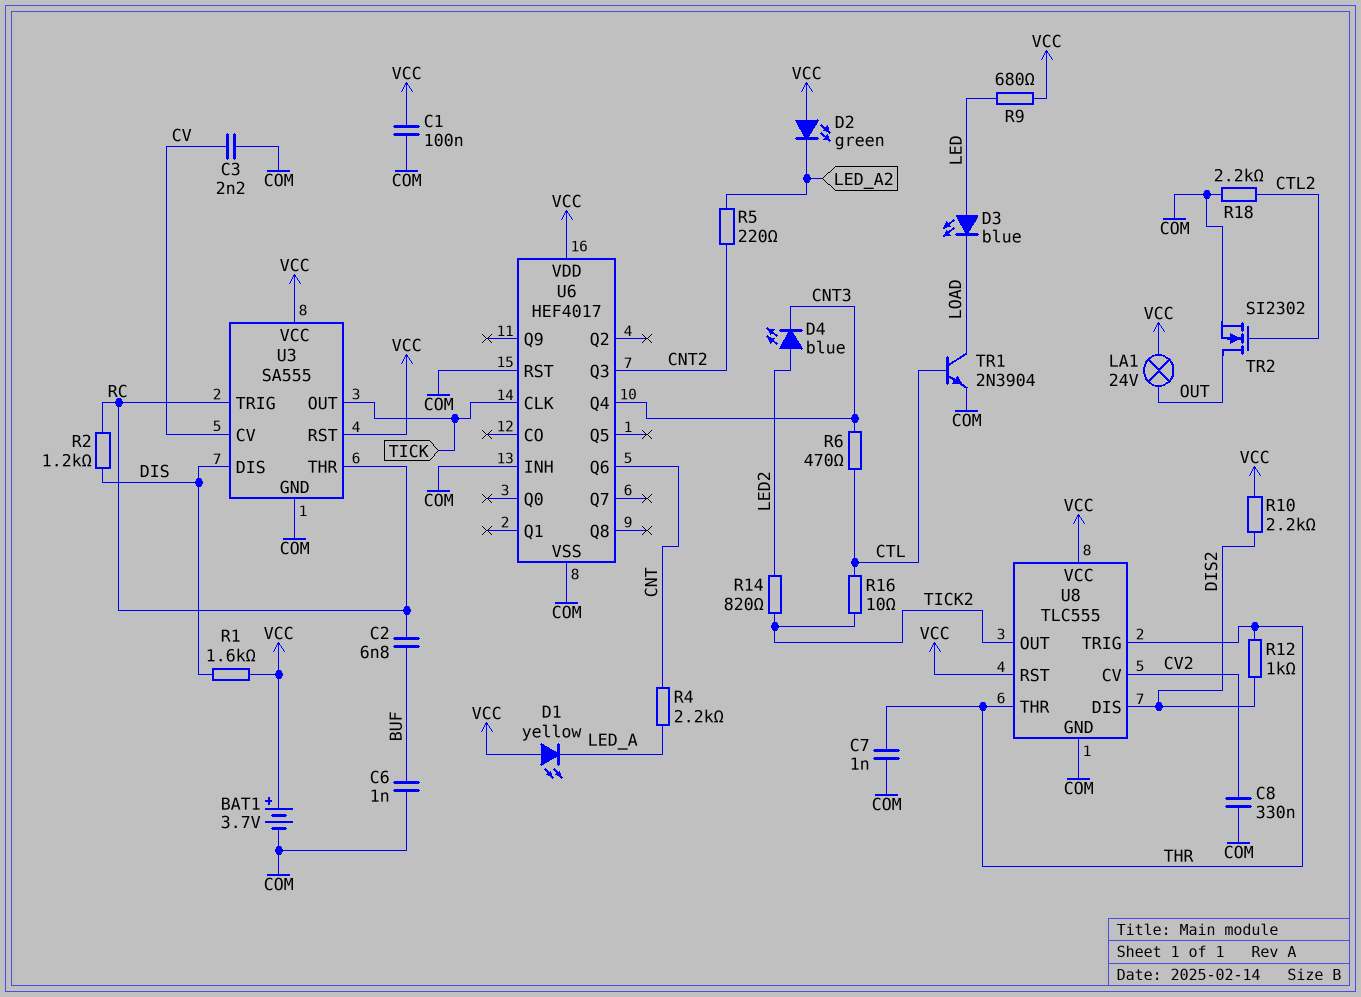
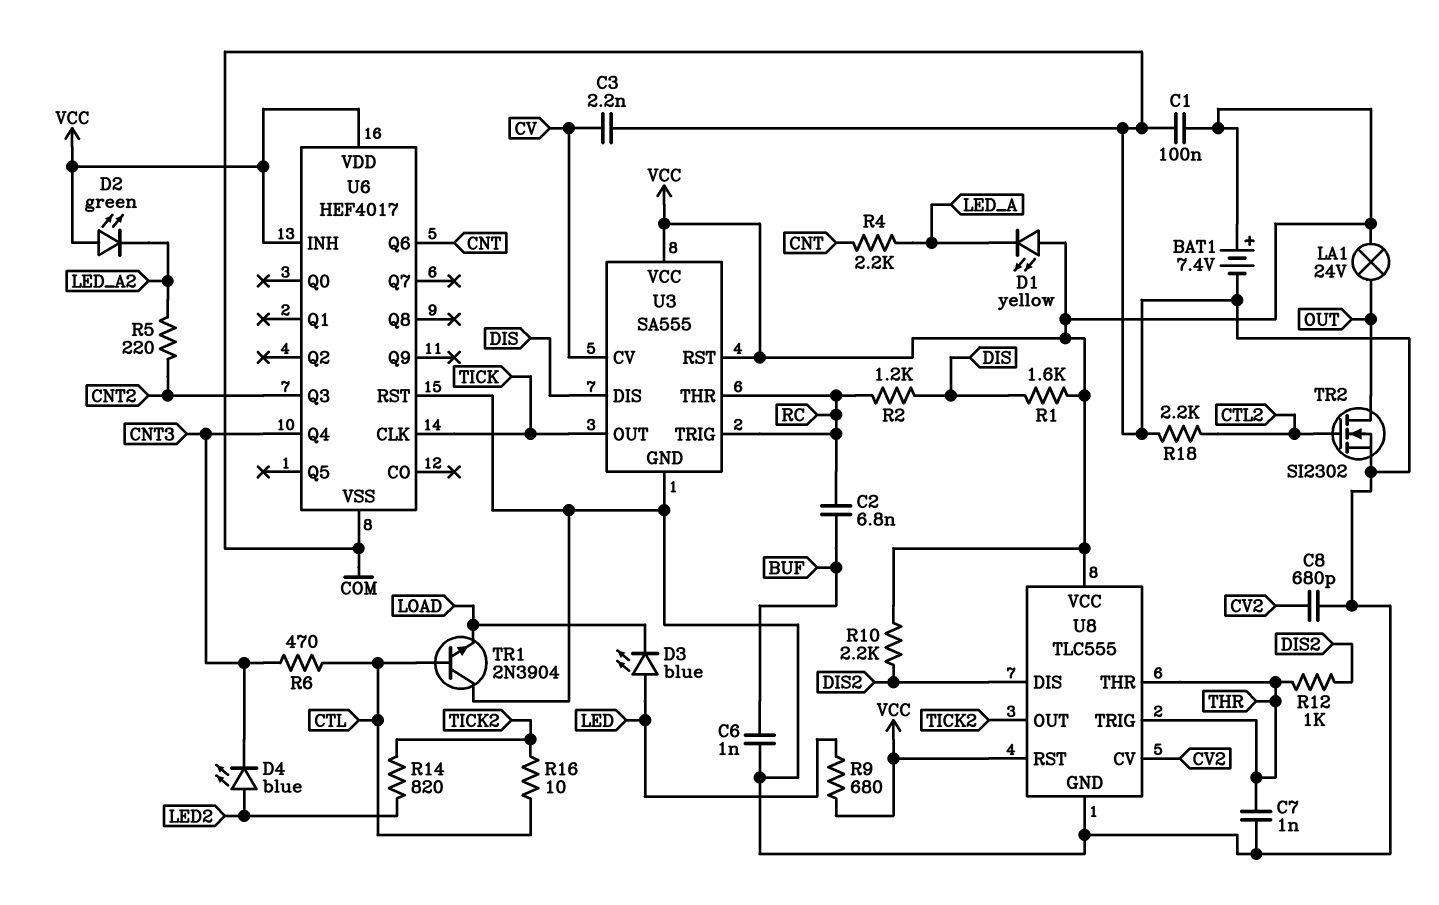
BAT1: 3.7V (plus VCC, minus COM) -> 7.4V (plus VCC, minus COM)
C8: 330nF (COM, CV2) -> 680pF (COM, CV2)
TR1: NPN 2N3904 (B CTL, C LOAD, E COM) -> NPN 2N3904 (B CTL, C COM, E LOAD)
U6 pin INH: COM -> VCC

